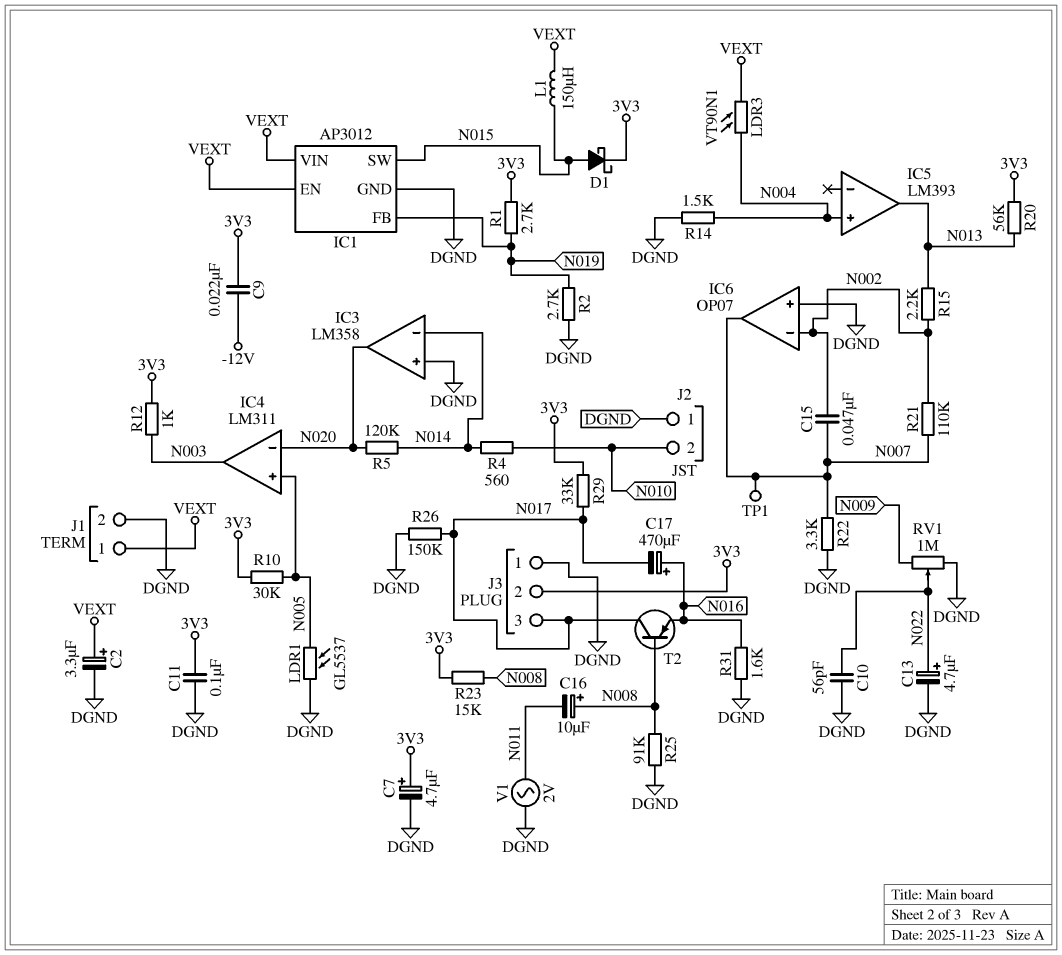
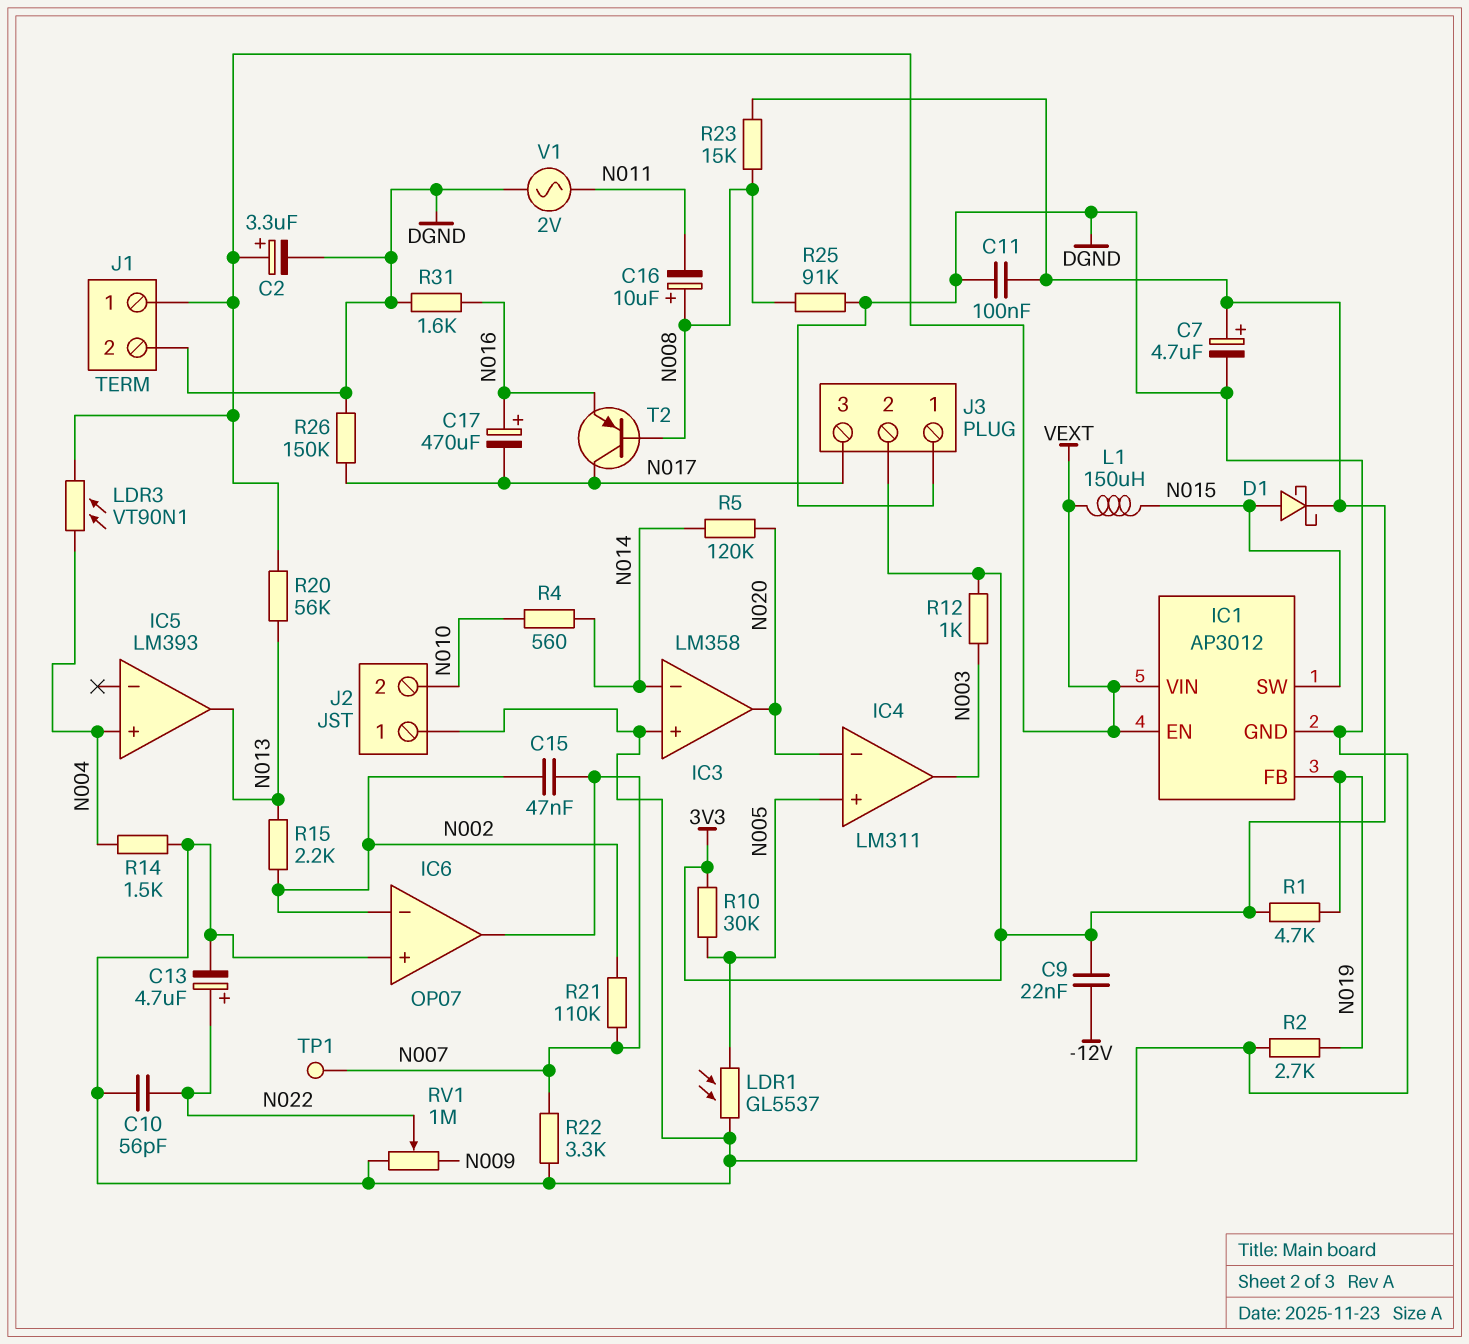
R1: 2.7k (3V3, N019) -> 4.7k (3V3, N019)
R20: 56k (3V3, N013) -> 56k (N013, VEXT)
R29: 33k (3V3, N017) -> none

